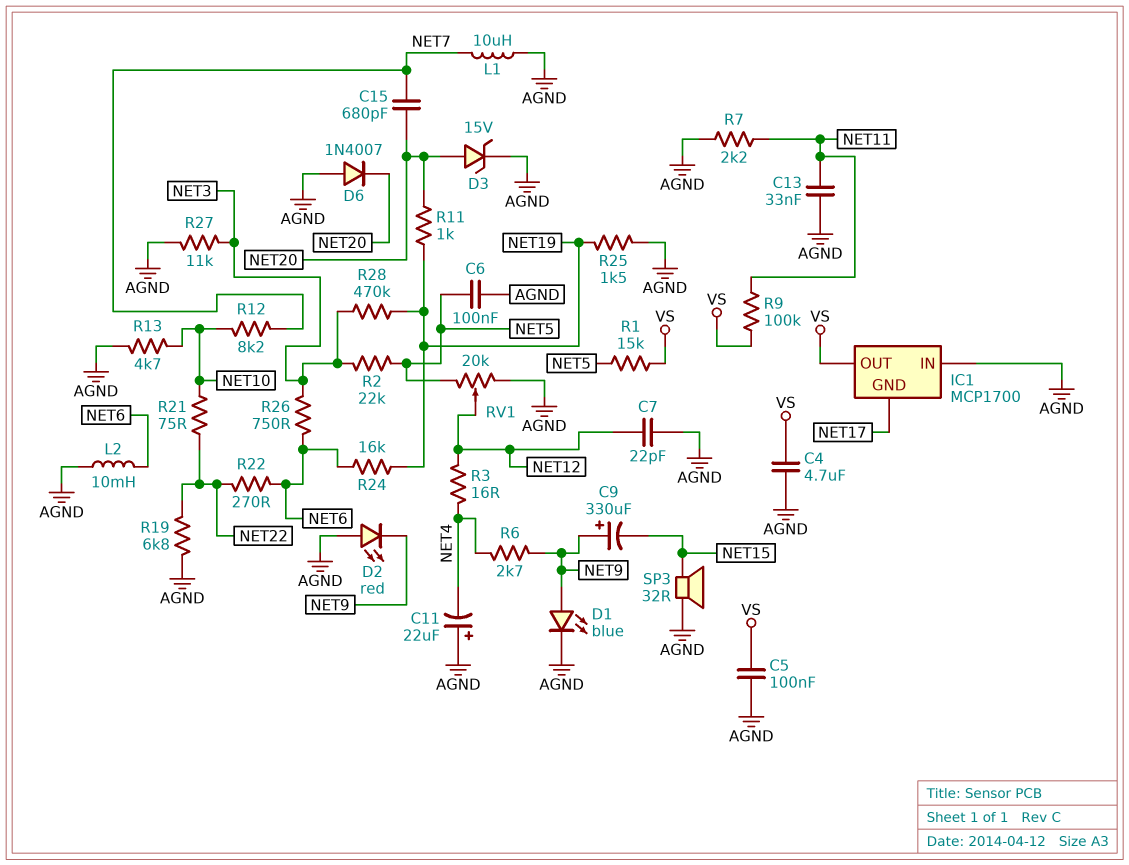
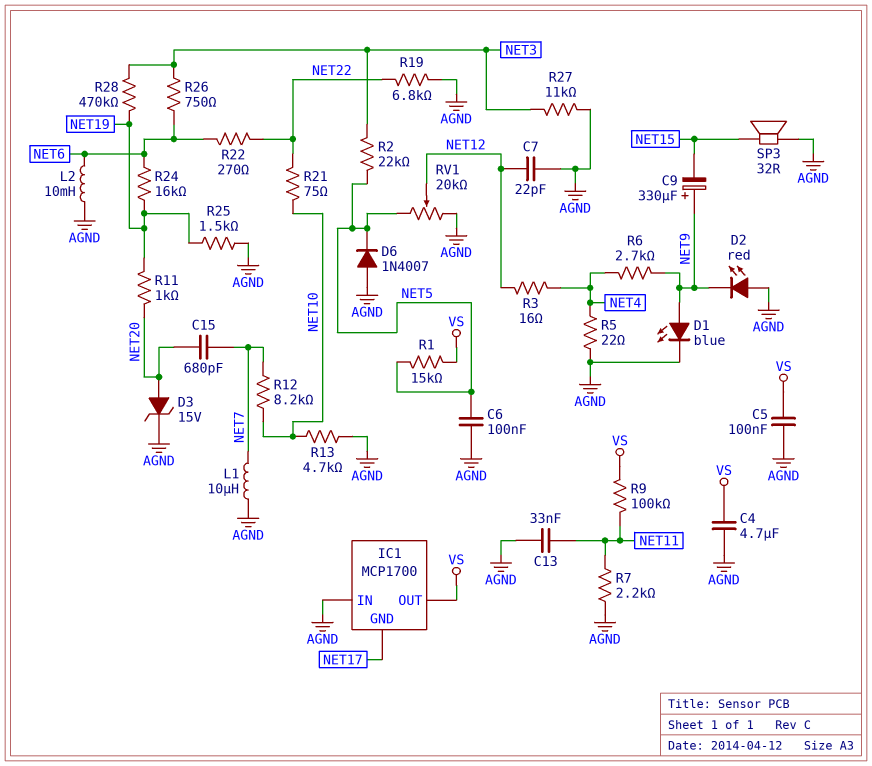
C11: 22uF (plus AGND, minus NET4) -> none
D6: diode 1N4007 (A AGND, K NET20) -> diode 1N4007 (A AGND, K NET5)
R5: none -> 22 (AGND, NET4)

